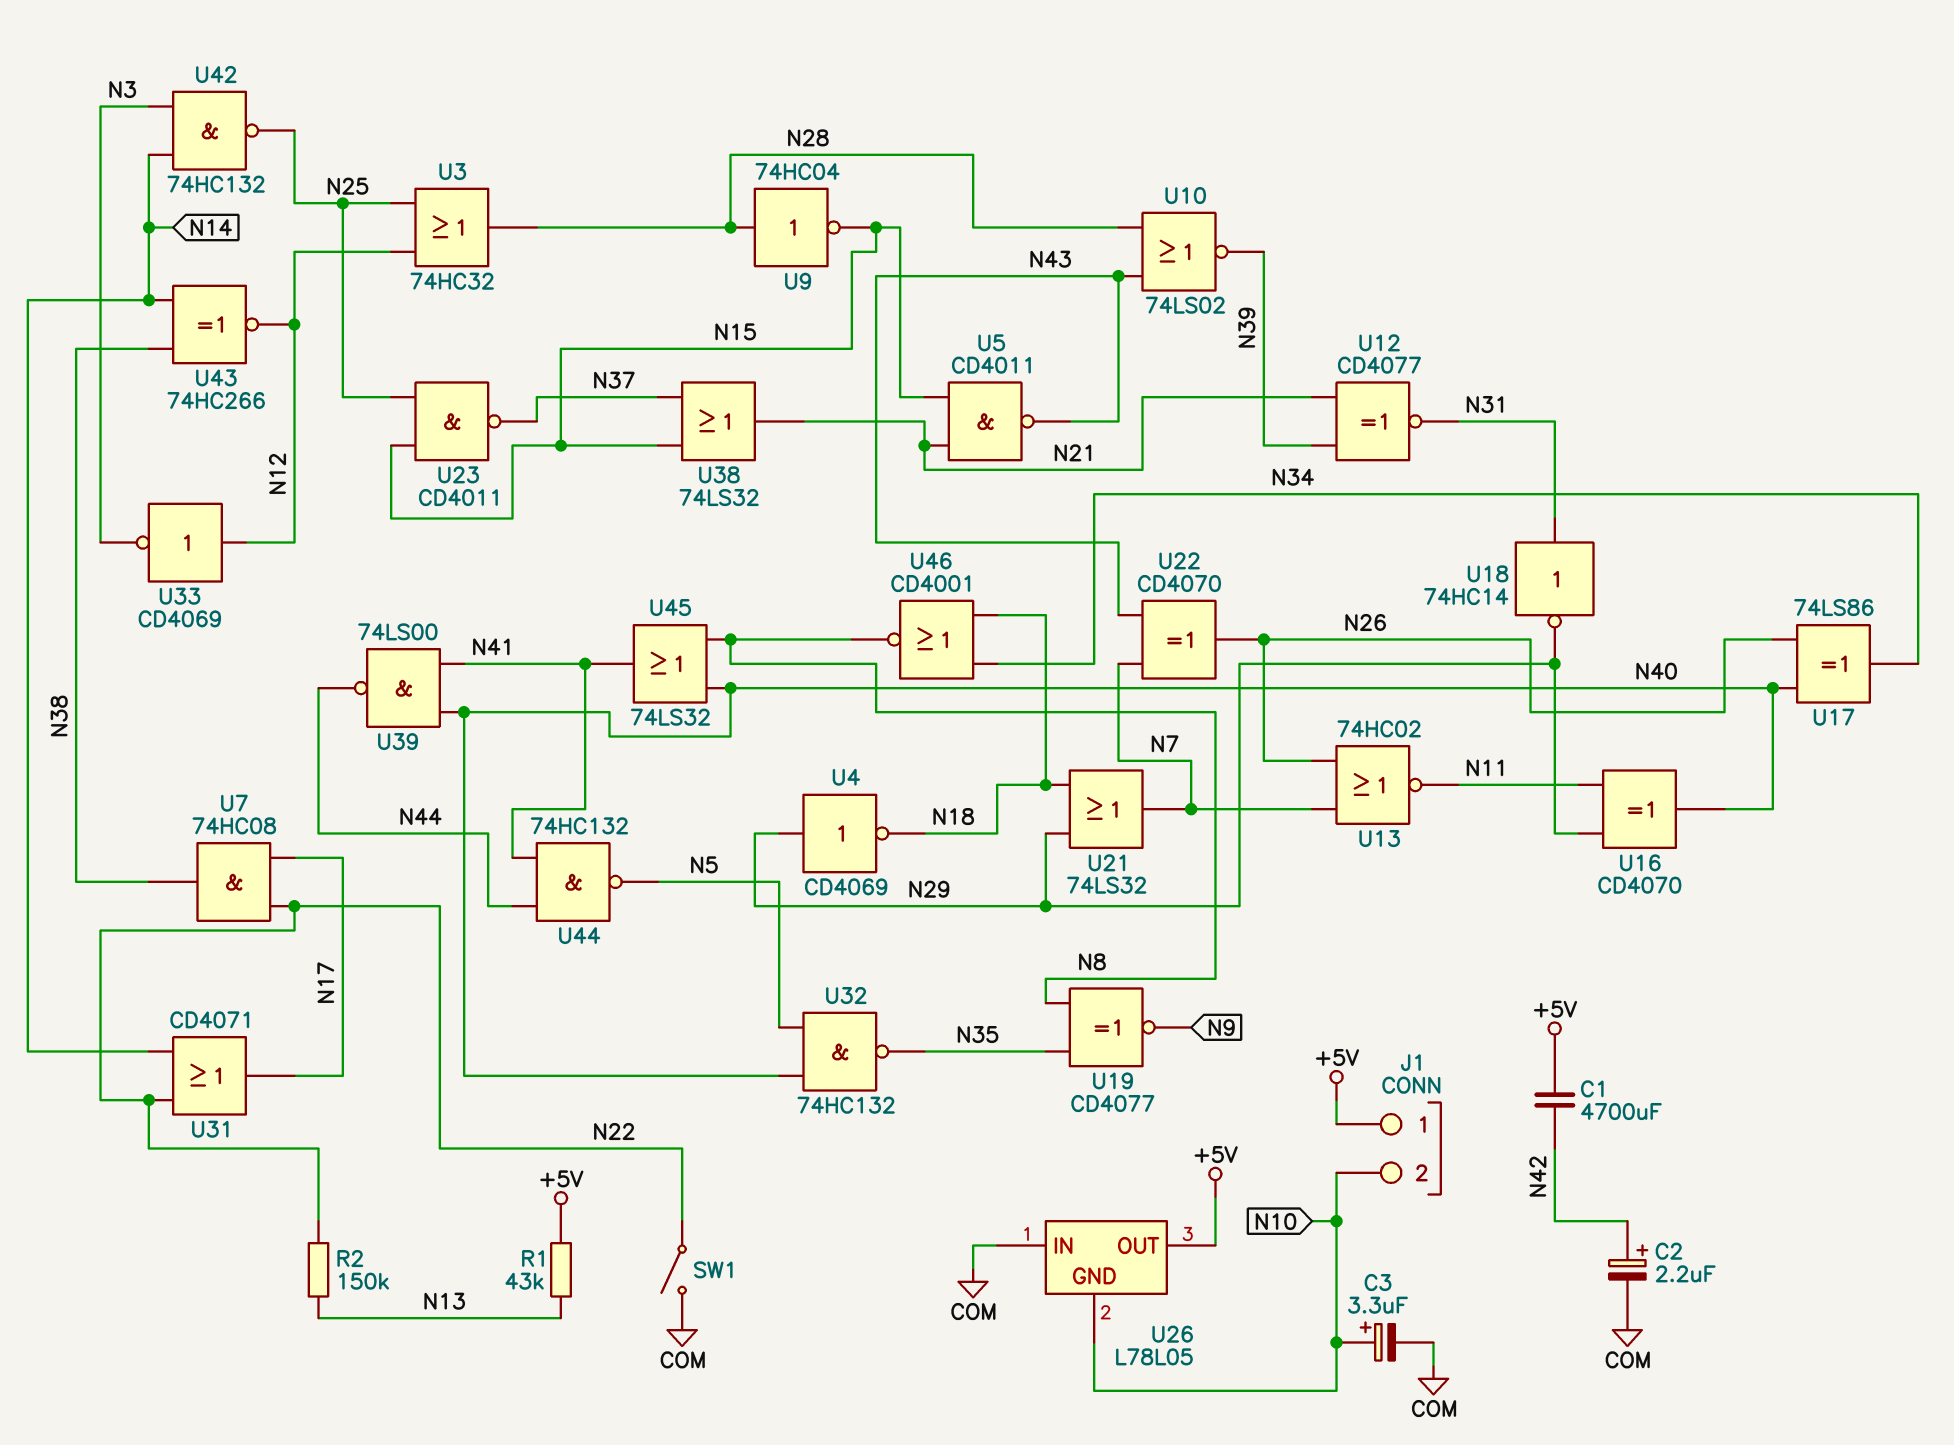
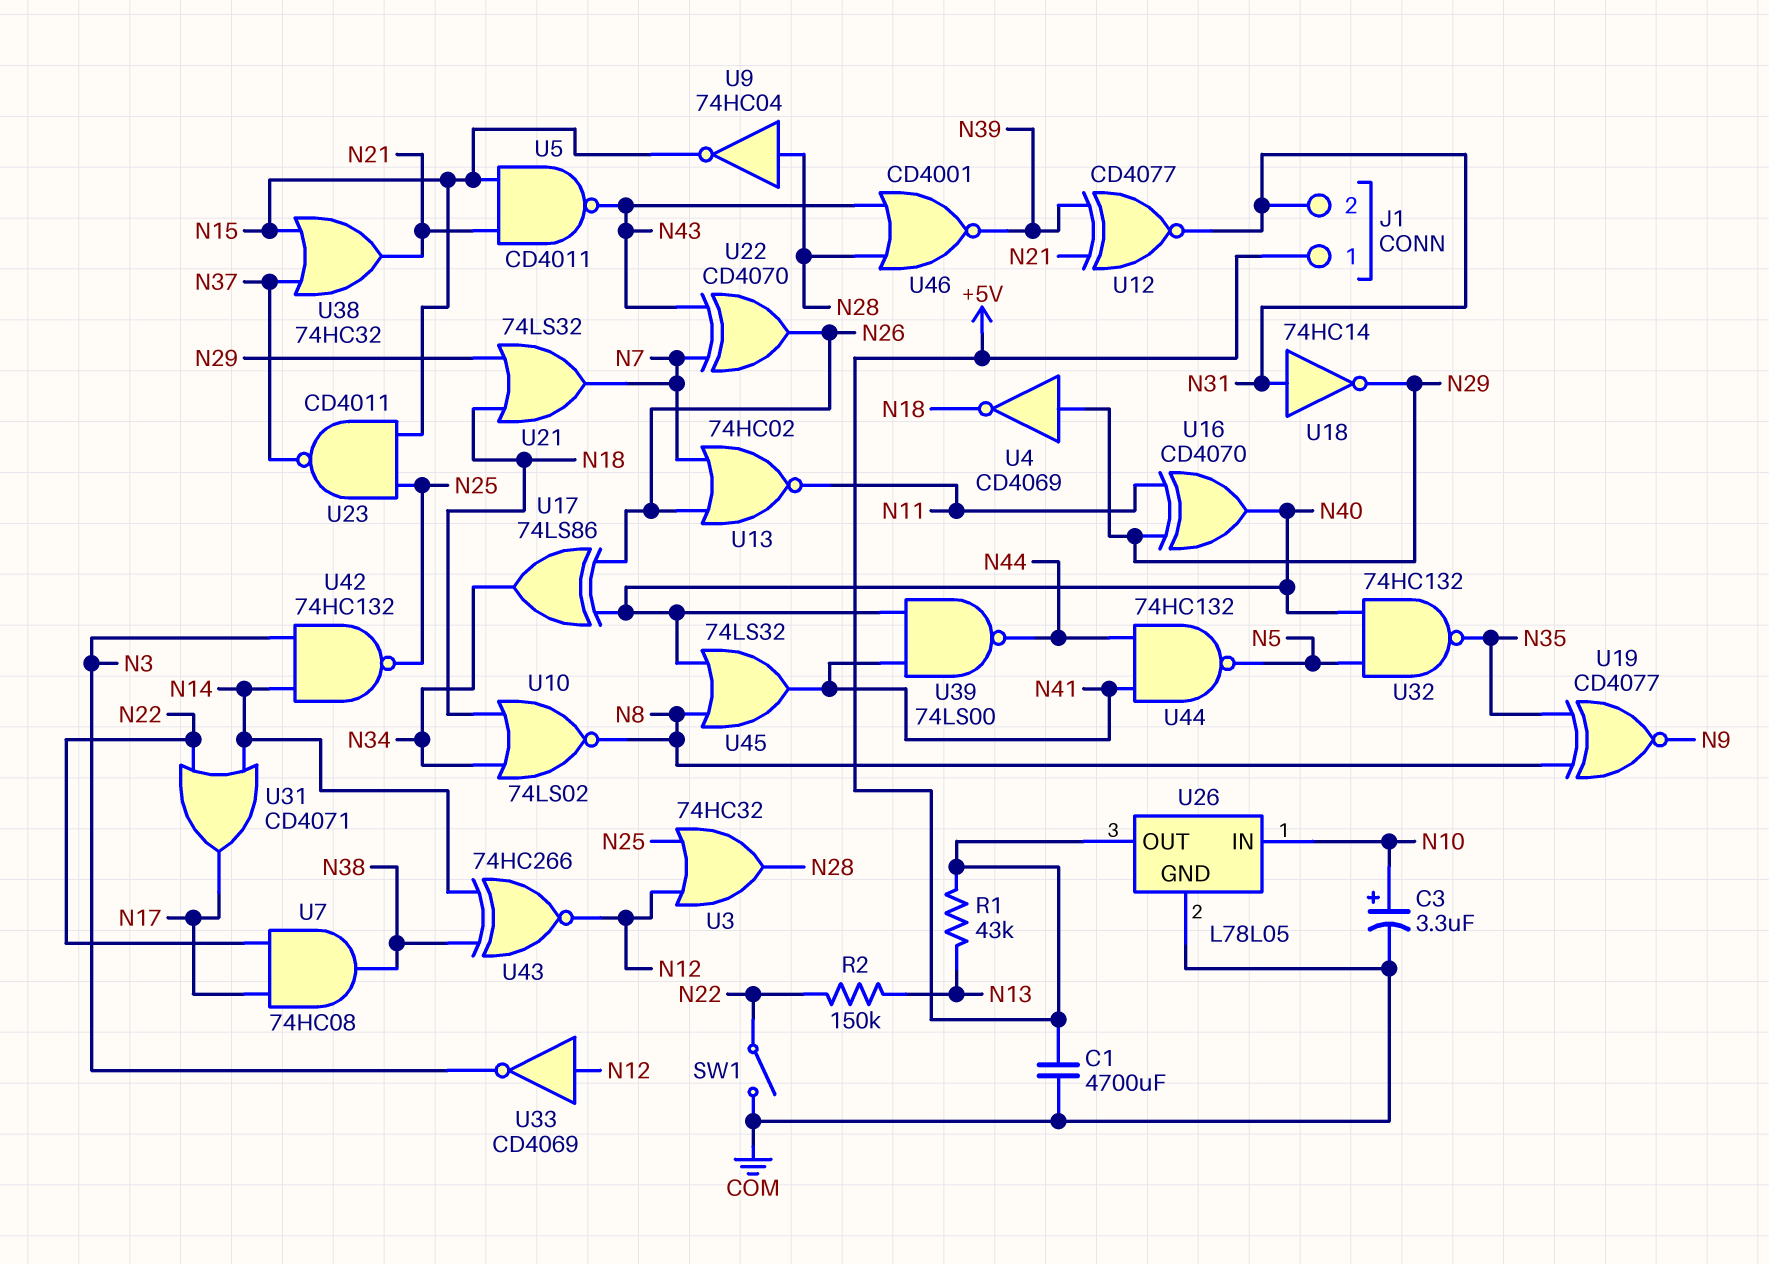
C1: 4700uF (+5V, N42) -> 4700uF (+5V, COM)
C2: 2.2uF (plus N42, minus COM) -> none
J1 pin 2: N10 -> N31
U10: NOR 74LS02 (in N28, in N43, out N39) -> NOR 74LS02 (in N18, in N34, out N8)
U26 pin GND: N10 -> COM
U26 pin IN: COM -> N10
U38: OR 74LS32 (in N15, in N37, out N21) -> OR 74HC32 (in N15, in N37, out N21)
U46: NOR CD4001 (in N18, in N34, out N8) -> NOR CD4001 (in N28, in N43, out N39)

